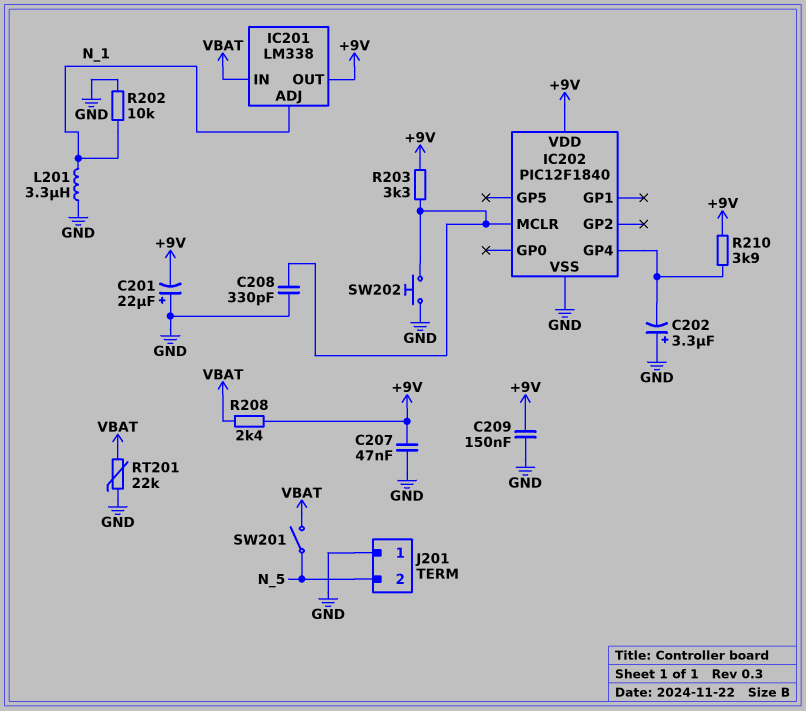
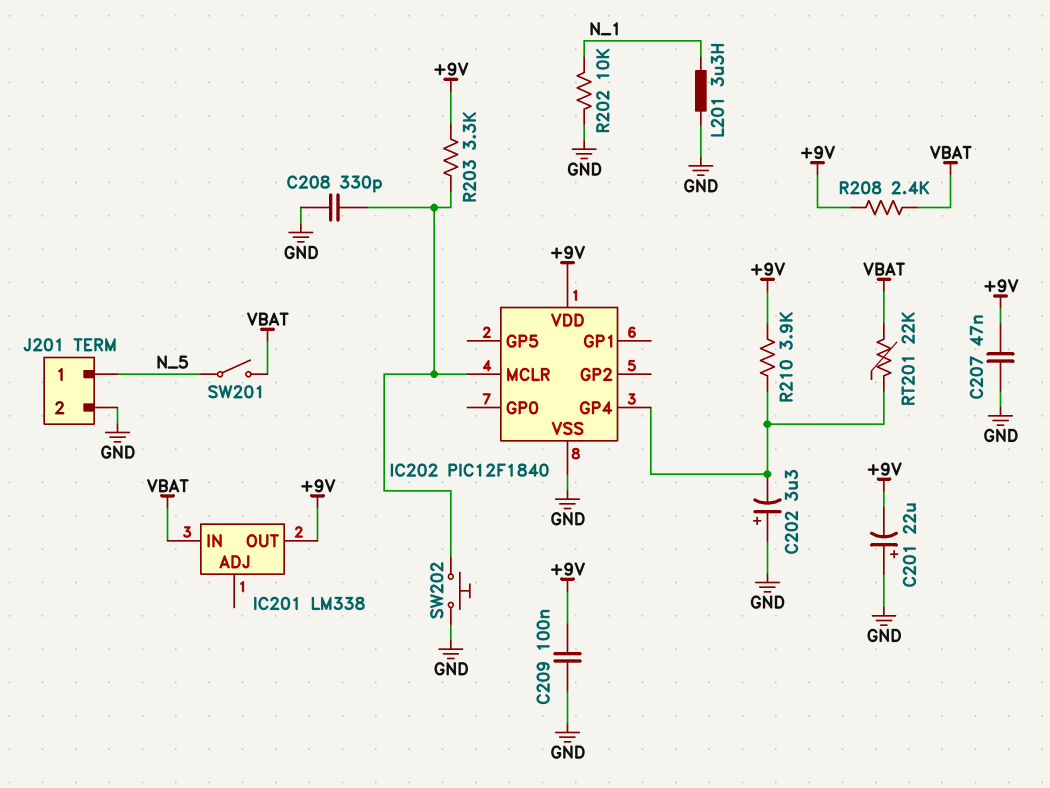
C209: 150nF (+9V, GND) -> 100nF (+9V, GND)
IC201 pin ADJ: N_1 -> none
J201 pin 1: GND -> N_5
J201 pin 2: N_5 -> GND
RT201: 22k (GND, VBAT) -> 22k (IC202/GP4, VBAT)

